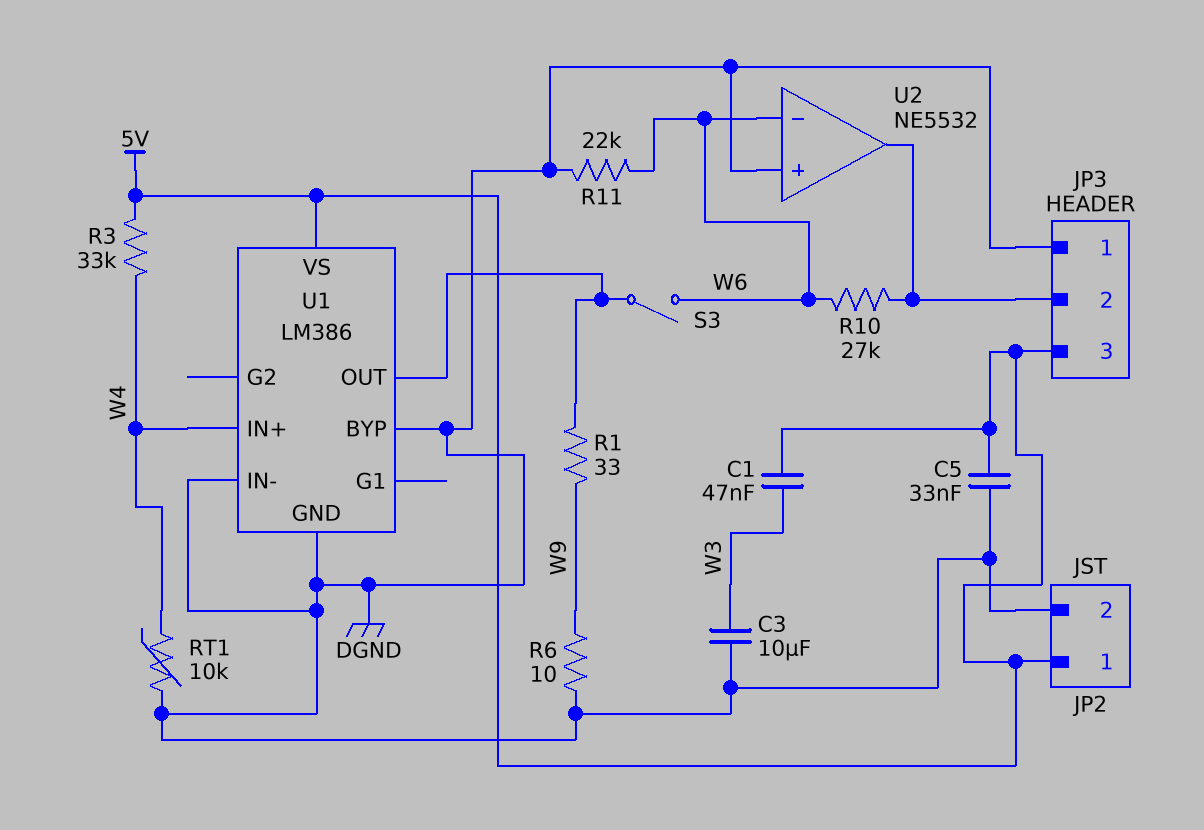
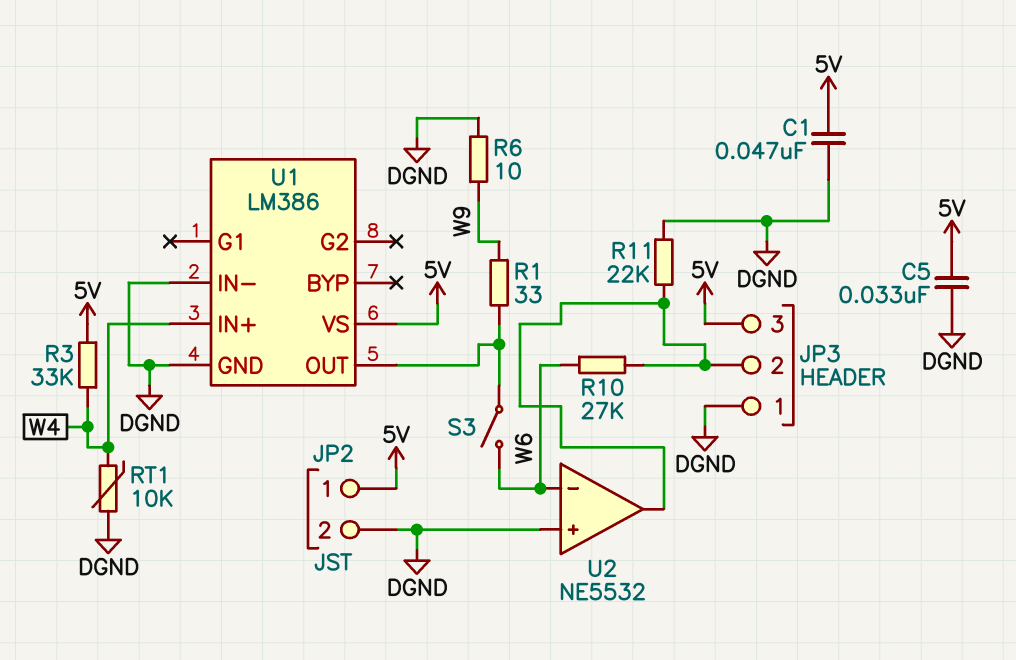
C1: 47nF (5V, W3) -> 47nF (5V, DGND)
C3: 10uF (DGND, W3) -> none
R11: 22k (DGND, W6) -> 22k (DGND, JP3/2)
U1 pin BYP: DGND -> none

